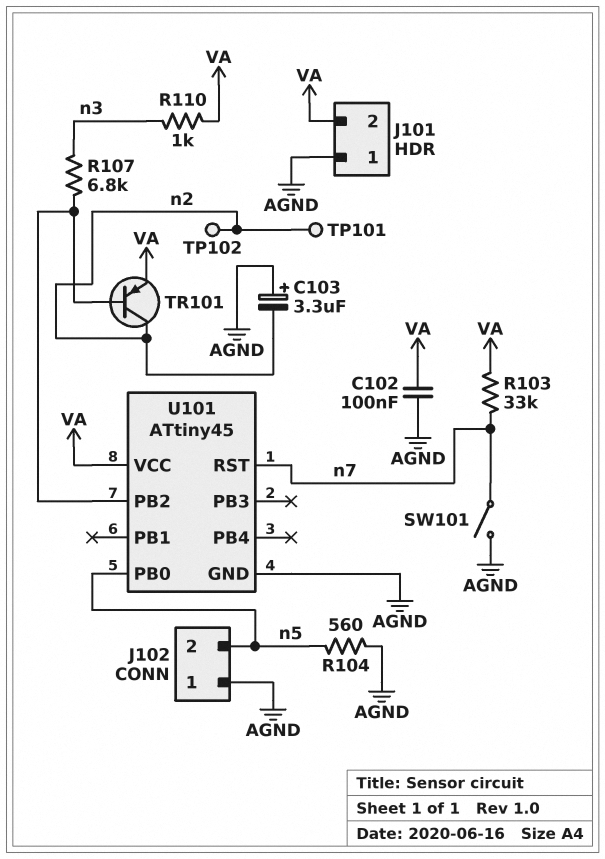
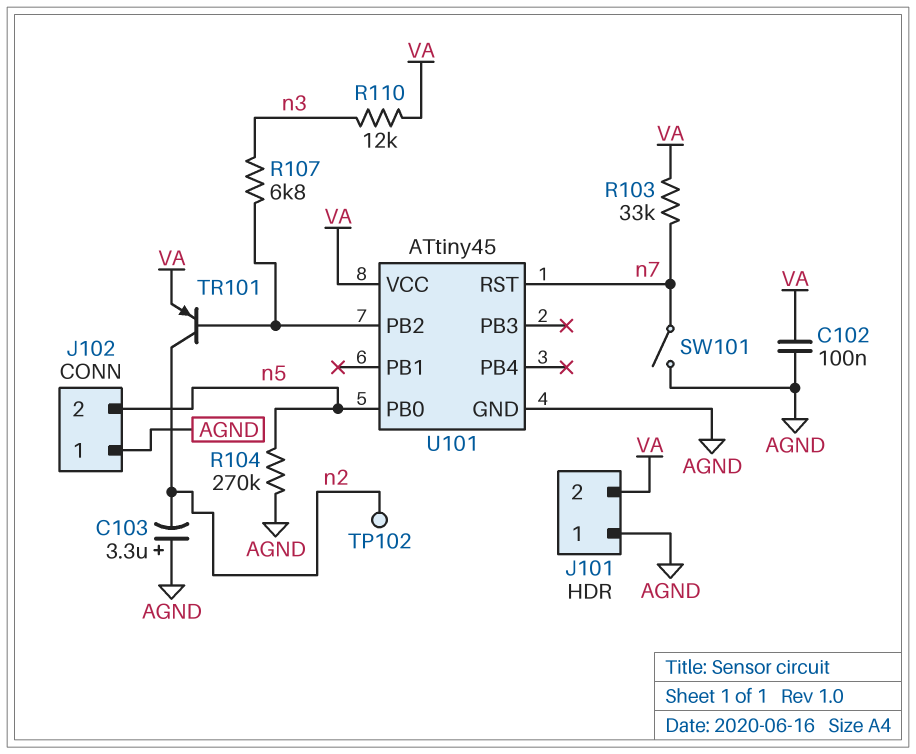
R104: 560 (AGND, n5) -> 270k (AGND, n5)
R110: 1k (VA, n3) -> 12k (VA, n3)
TP101: test point (n2) -> none

